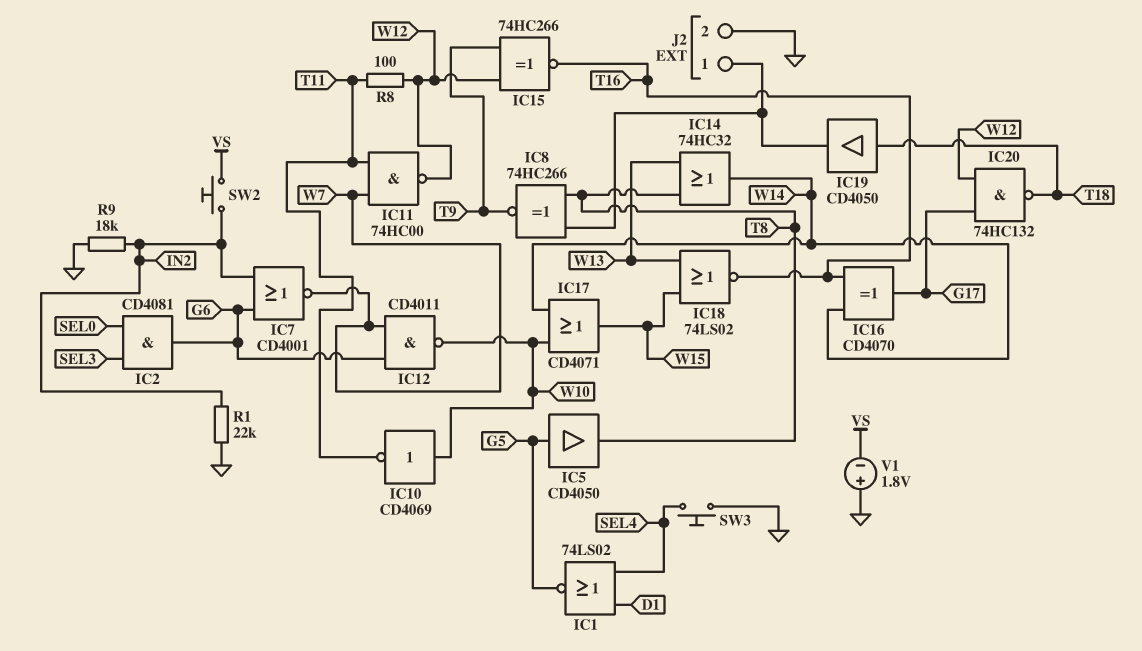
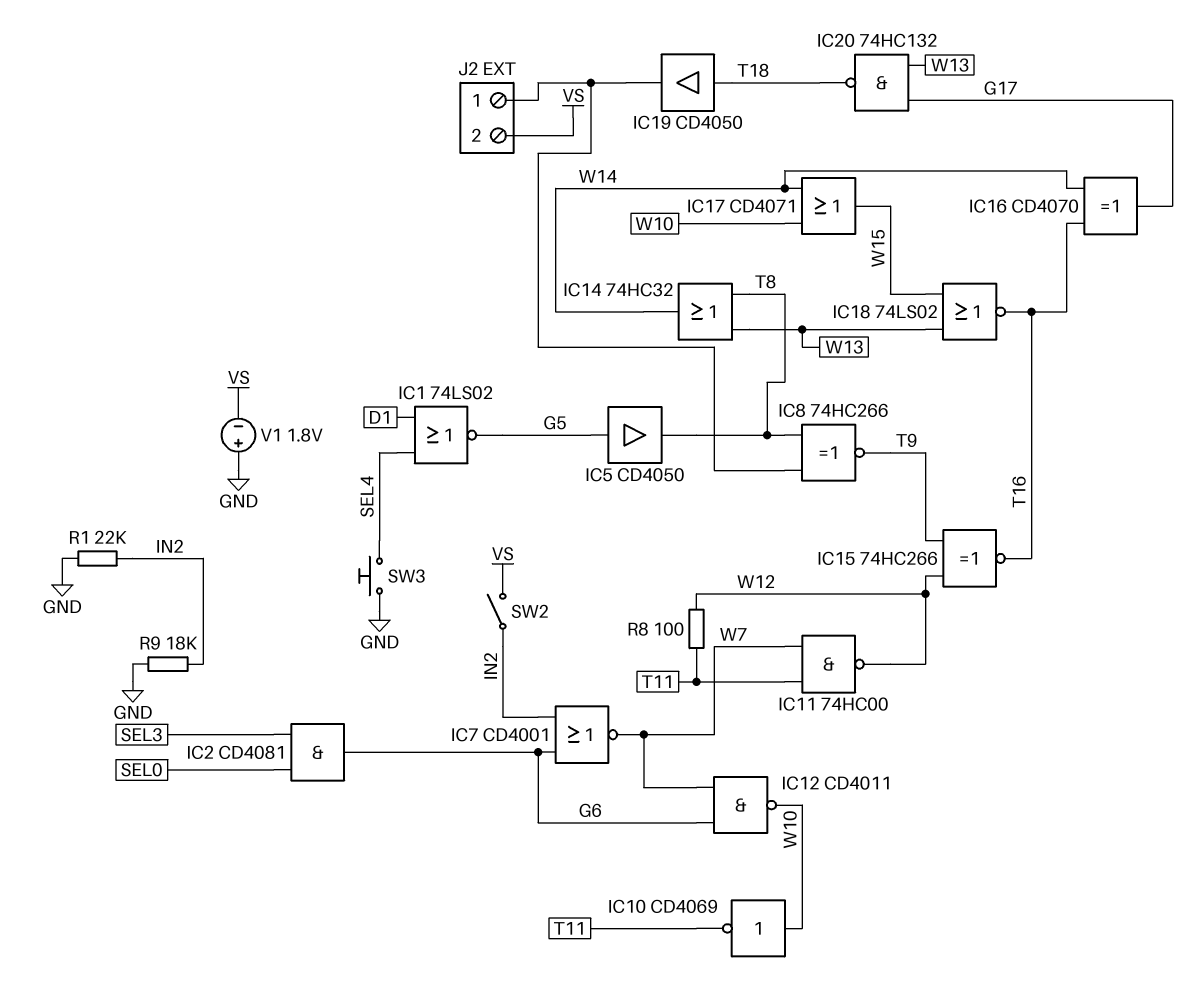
IC20: NAND 74HC132 (in G17, in W12, out T18) -> NAND 74HC132 (in G17, in W13, out T18)
J2 pin 2: GND -> VS
SW2: button (IN2, VS) -> switch (IN2, VS)

